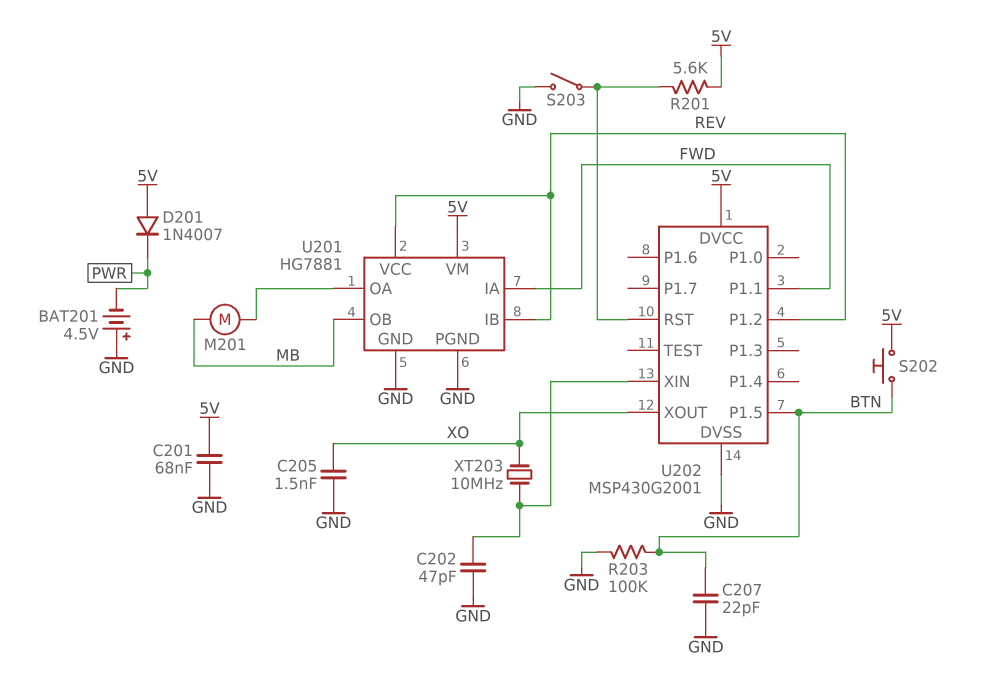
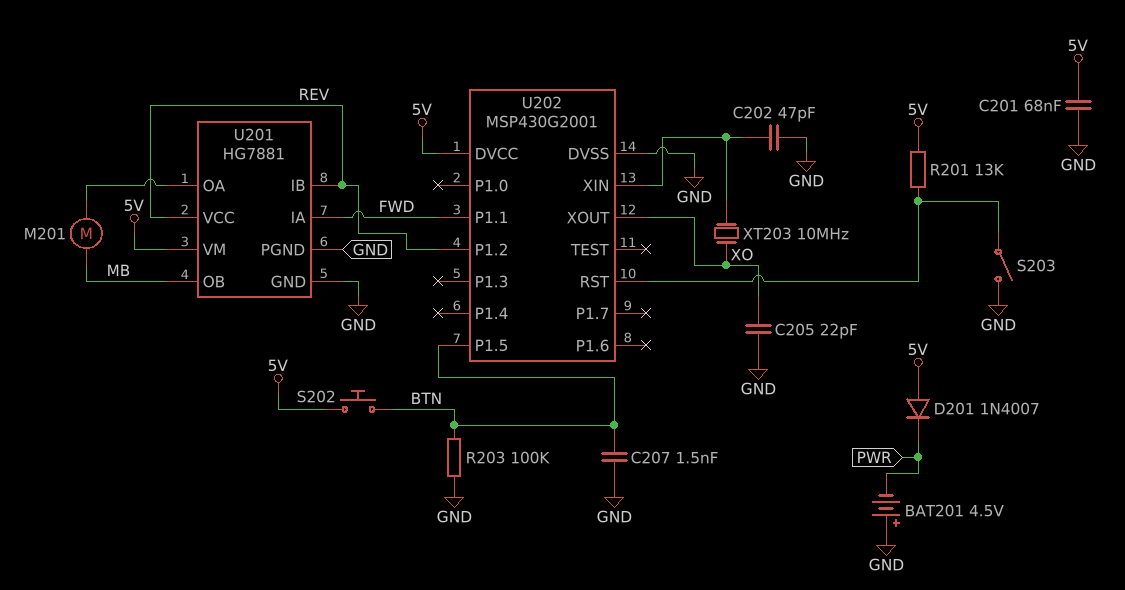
C205: 1.5nF (GND, XO) -> 22pF (GND, XO)
C207: 22pF (BTN, GND) -> 1.5nF (BTN, GND)
R201: 5.6k (5V, U202/RST) -> 13k (5V, U202/RST)

